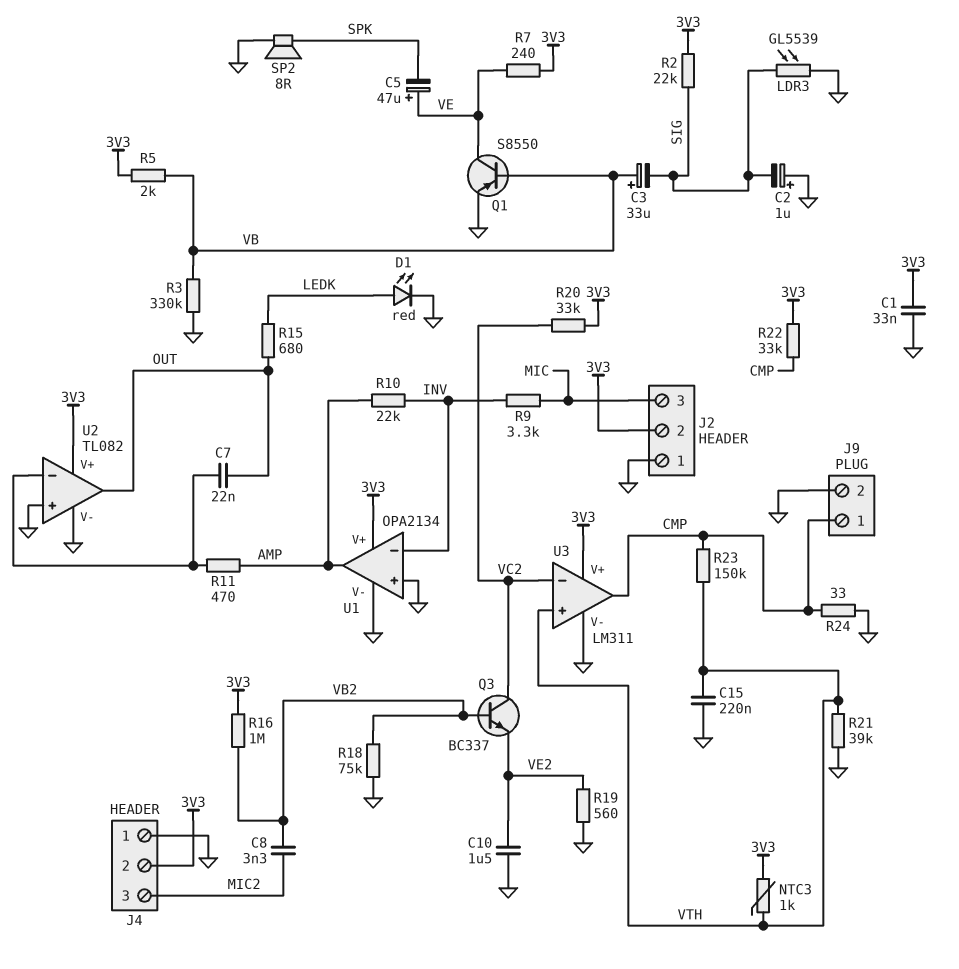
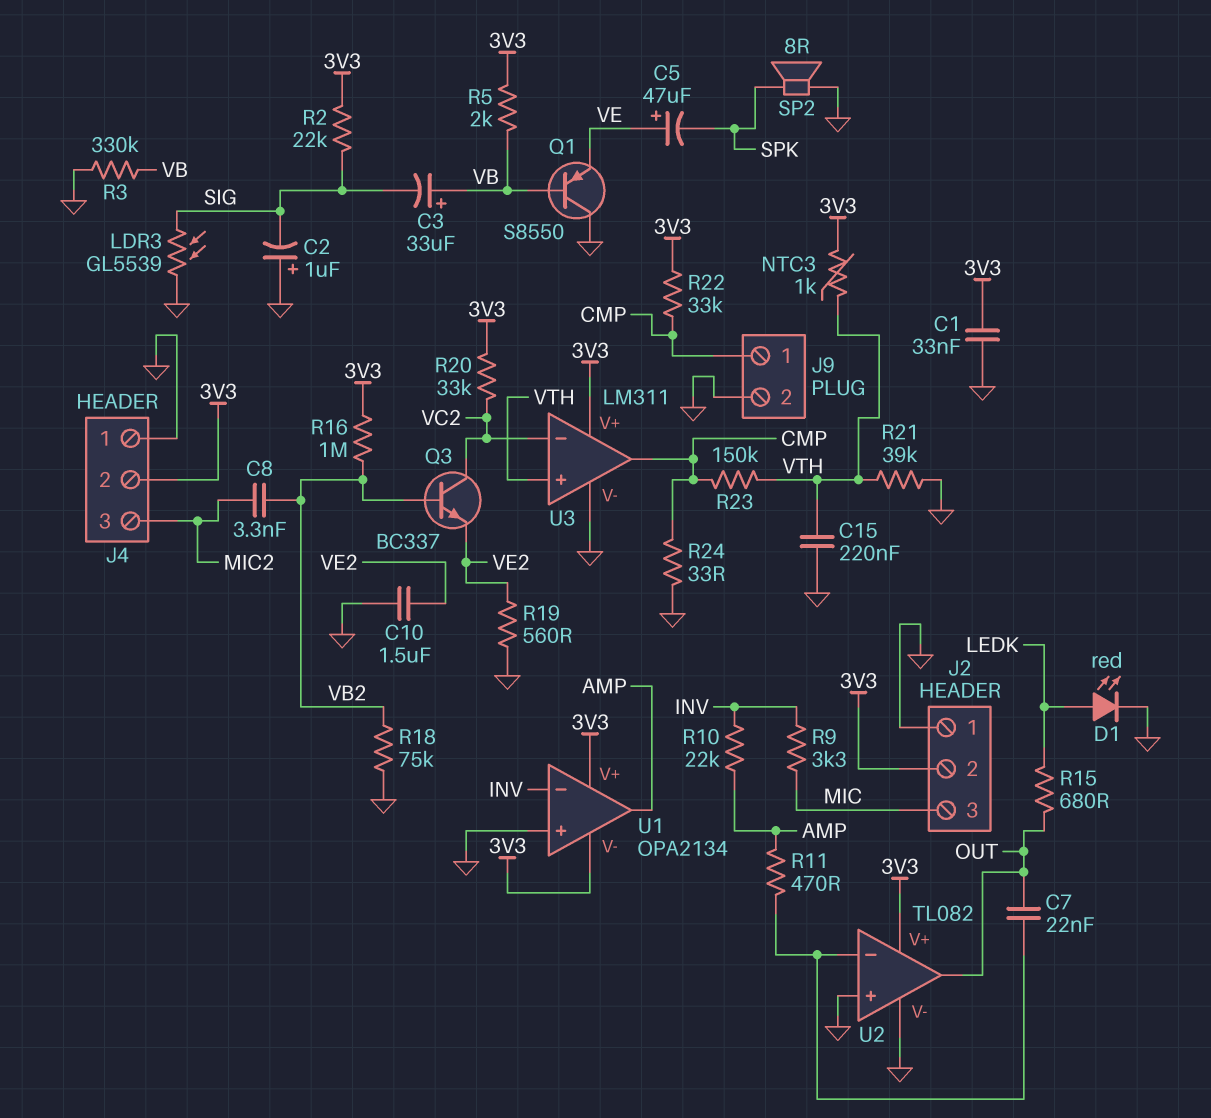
Q1: PNP S8550 (B VB, C VE, E GND) -> PNP S8550 (B VB, C GND, E VE)
R7: 240 (3V3, VE) -> none
U1 pin V-: GND -> 3V3

